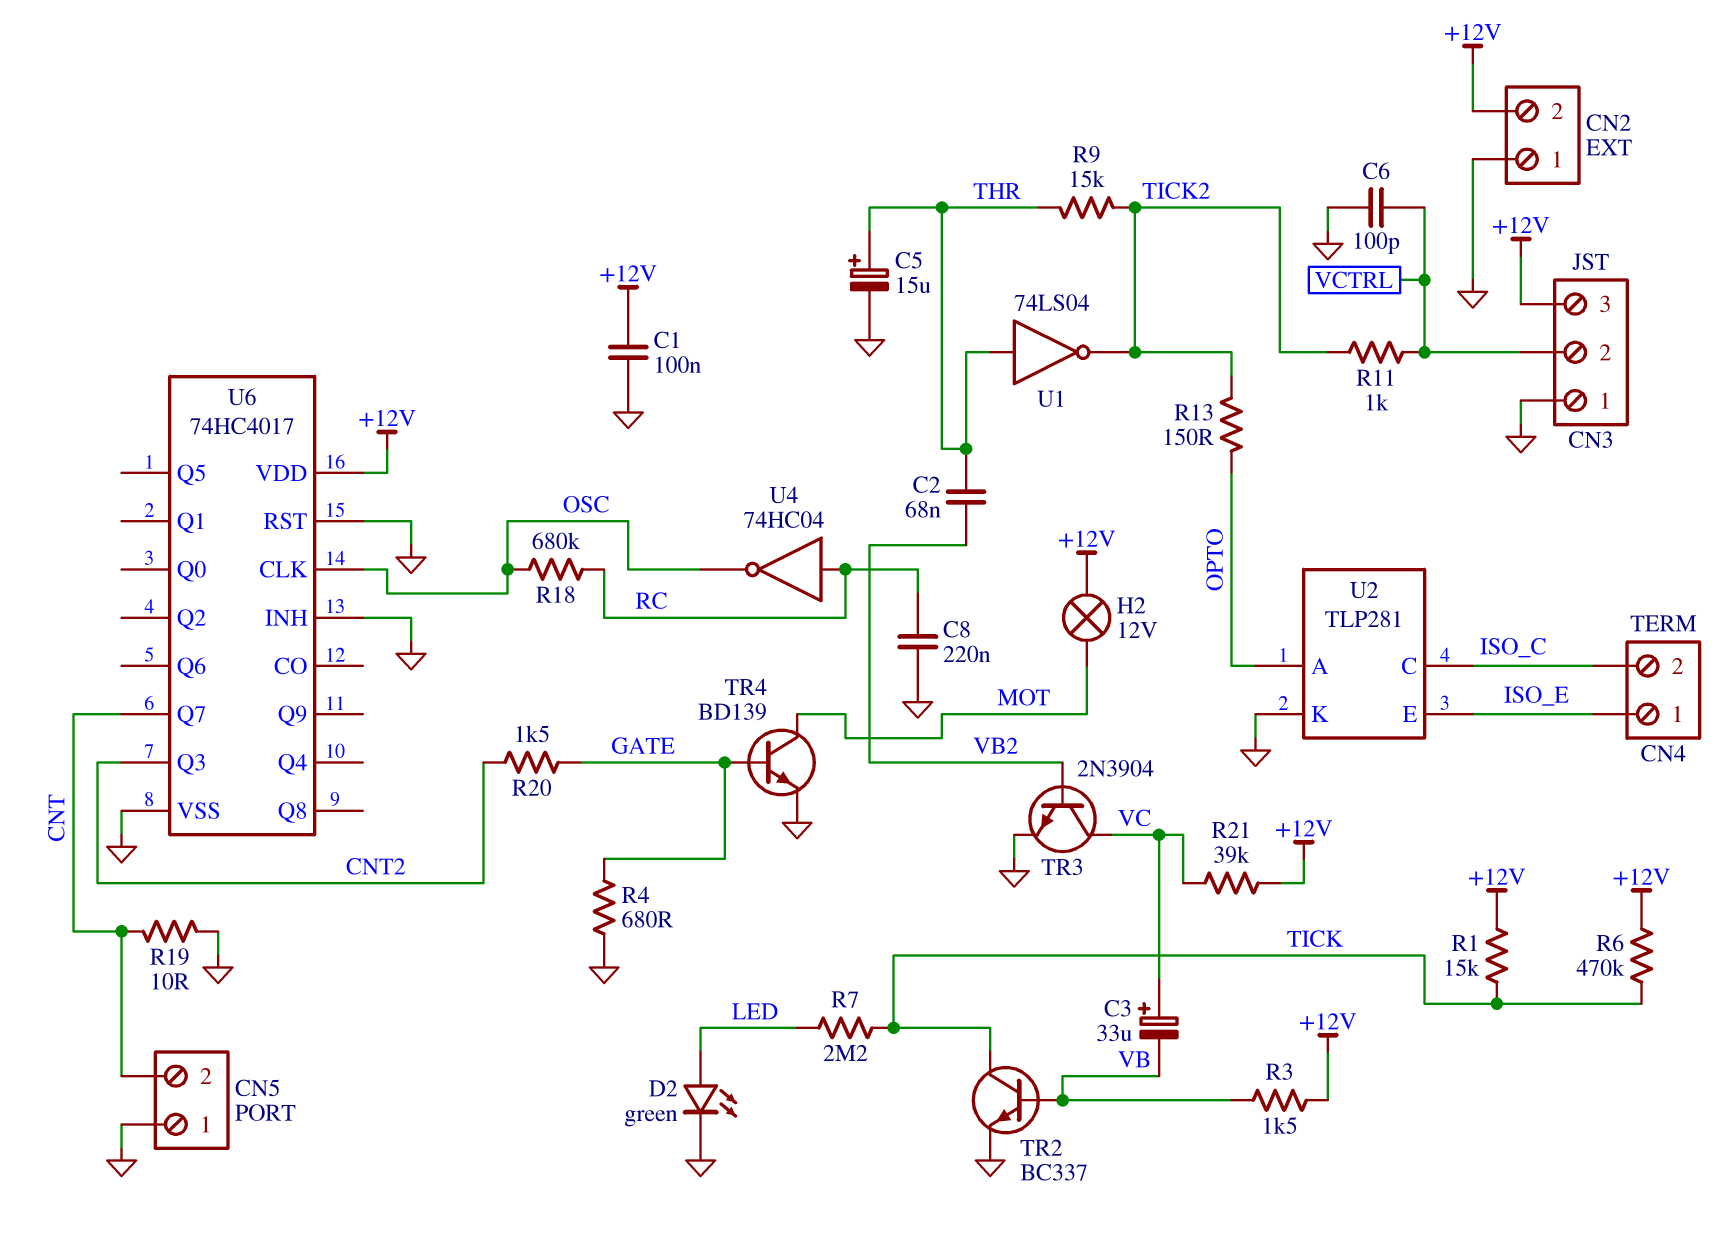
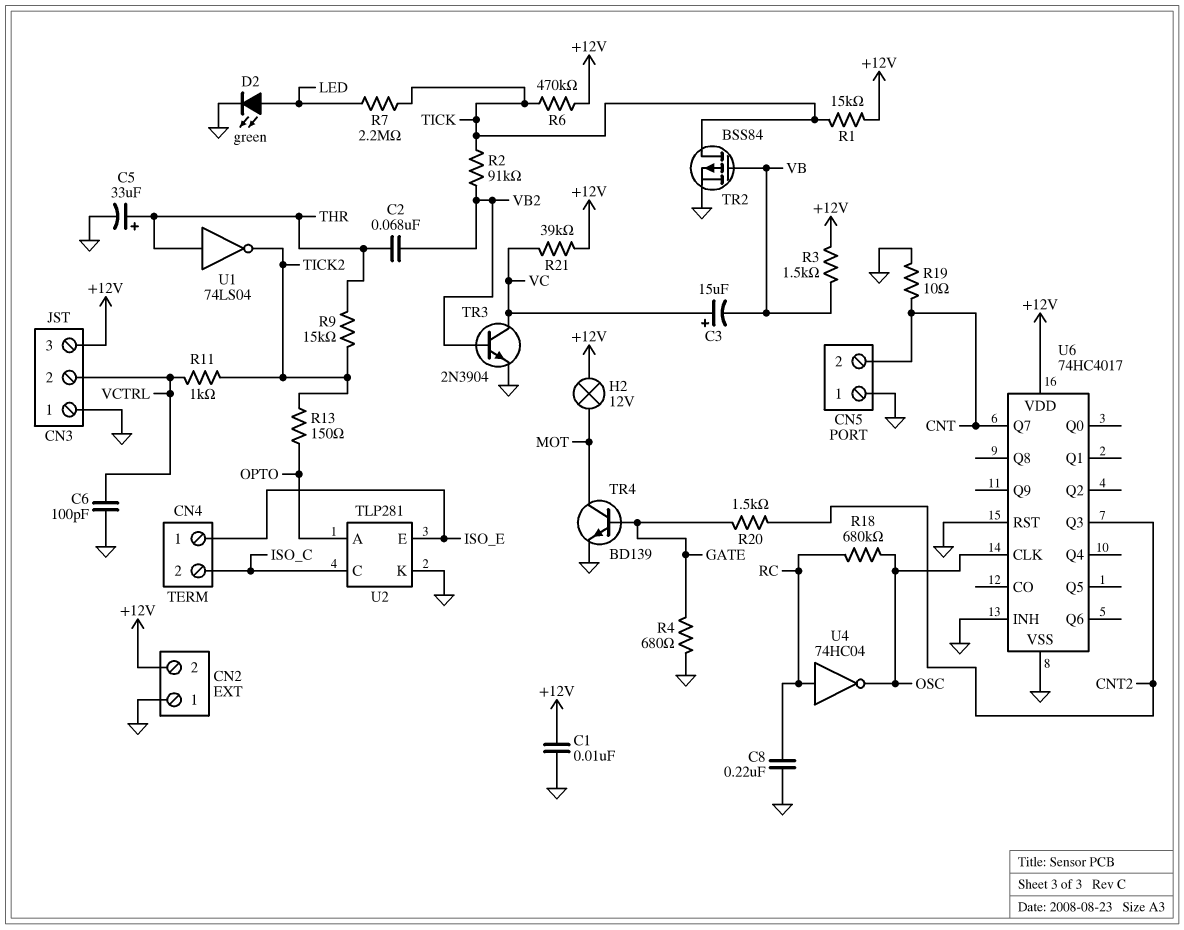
C1: 100nF (+12V, GND) -> 10nF (+12V, GND)
C3: 33uF (plus VC, minus VB) -> 15uF (plus VC, minus VB)
C5: 15uF (plus THR, minus GND) -> 33uF (plus THR, minus GND)
R2: none -> 91k (TICK, VB2)
TR2: NPN BC337 (B VB, C TICK, E GND) -> PMOS BSS84 (G VB, D TICK, S GND)

